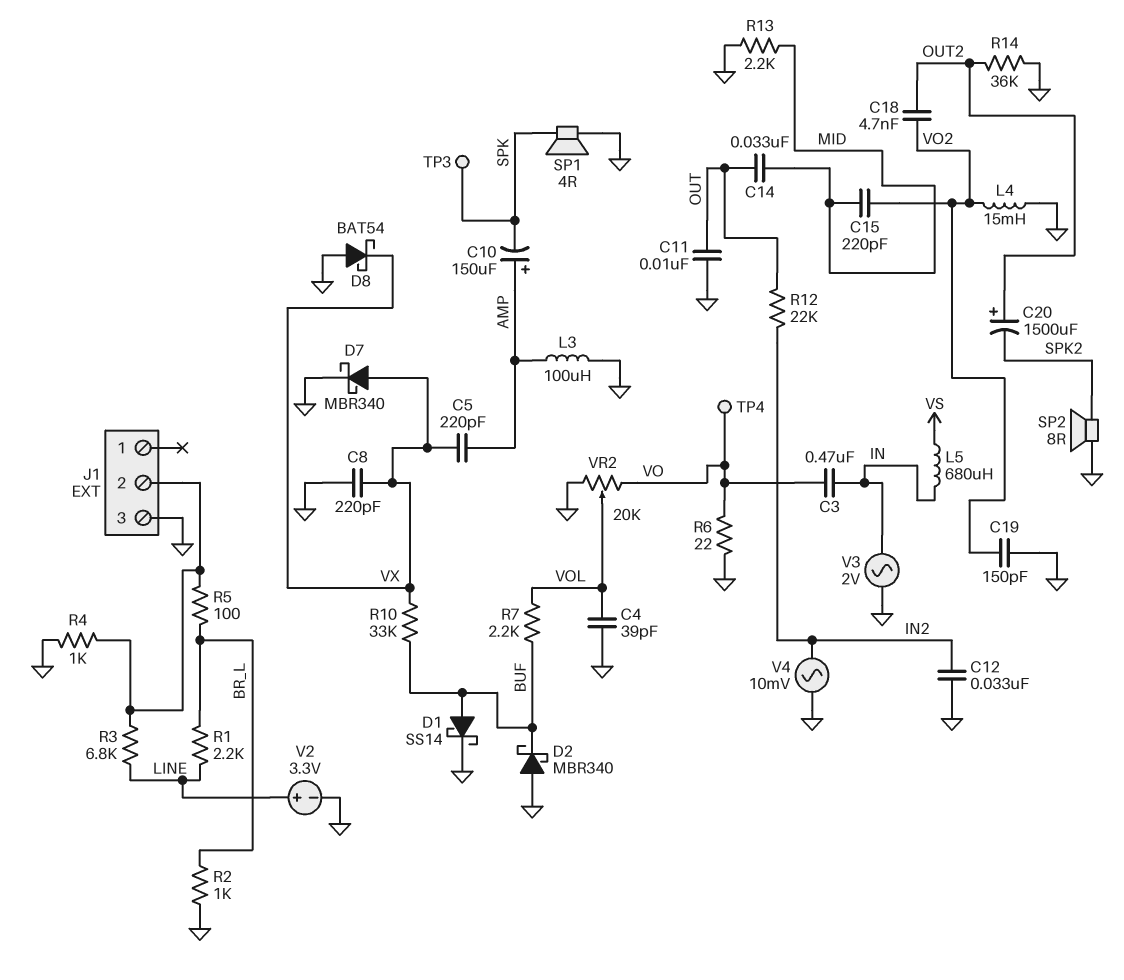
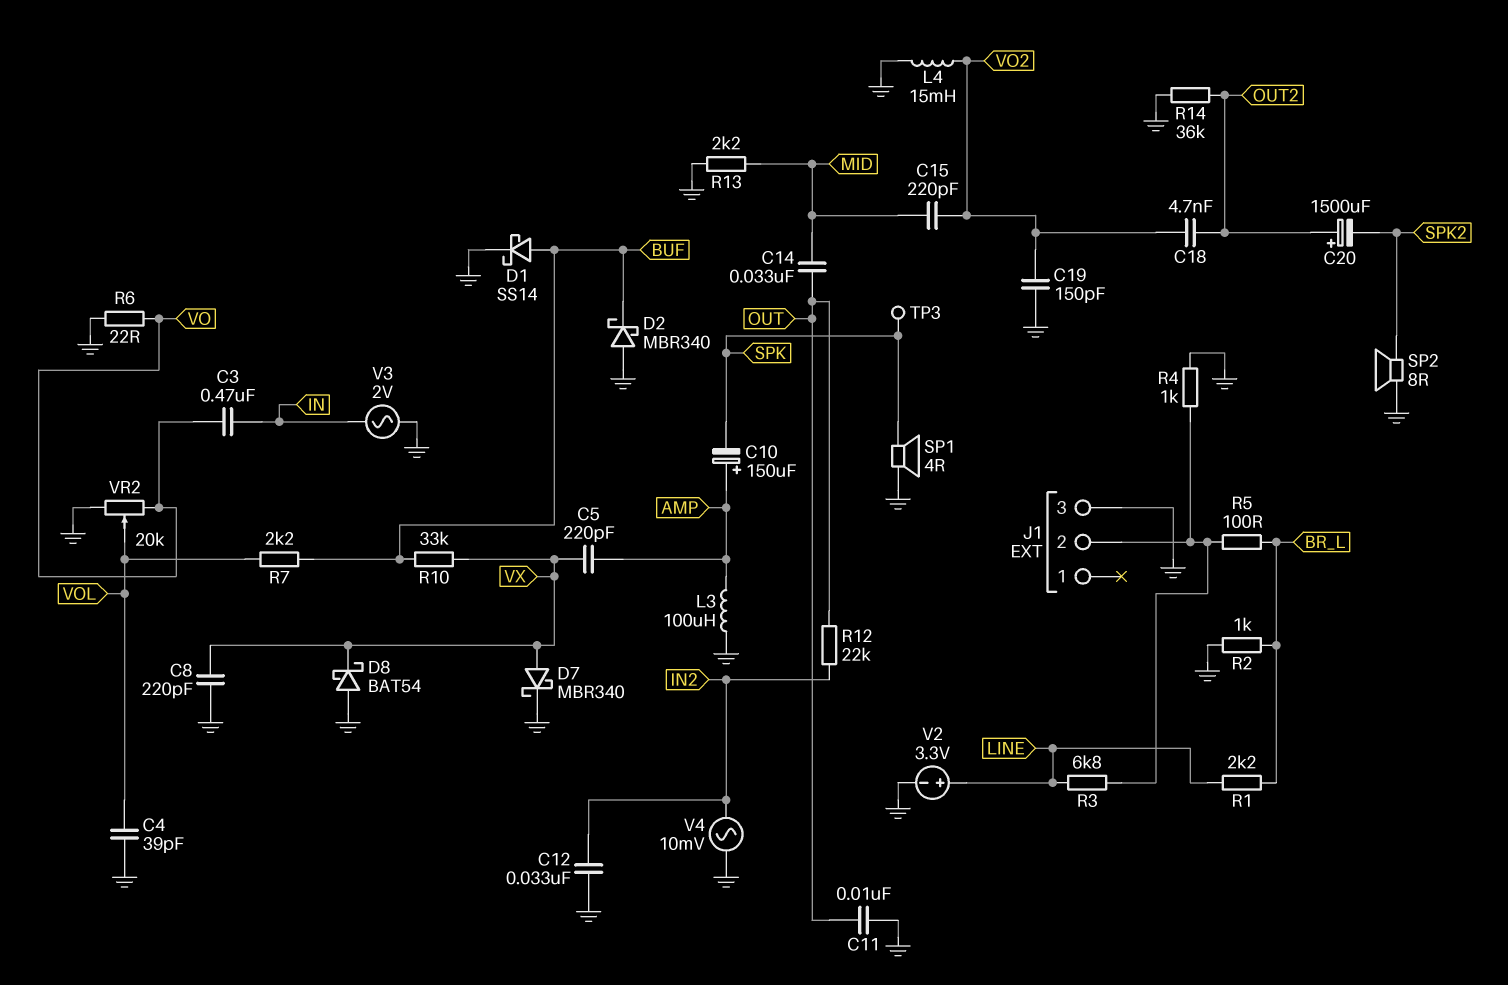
L5: 680uH (IN, VS) -> none
TP4: test point (VO) -> none

